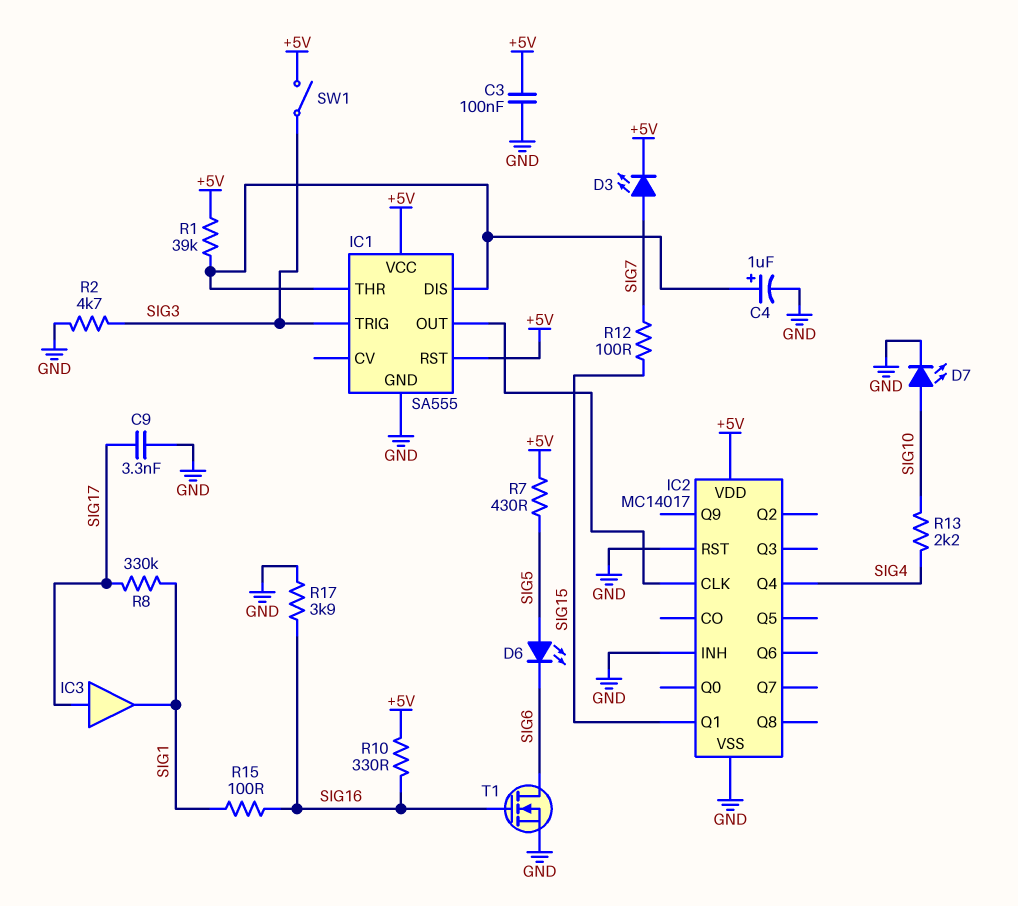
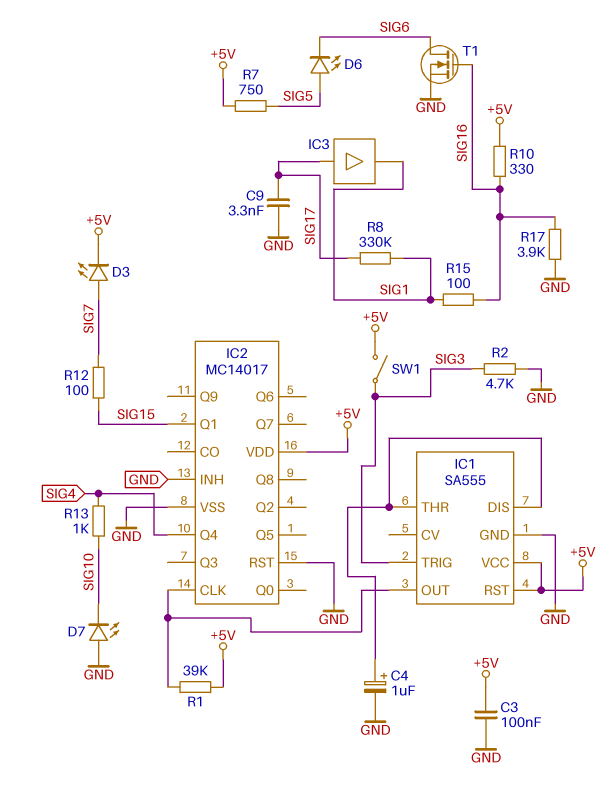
D7: LED (A SIG10, K GND) -> LED (A GND, K SIG10)
R1: 39k (+5V, IC1/DIS) -> 39k (+5V, IC1/OUT)
R7: 430 (+5V, SIG5) -> 750 (+5V, SIG5)
R13: 2.2k (SIG4, SIG10) -> 1k (SIG4, SIG10)

